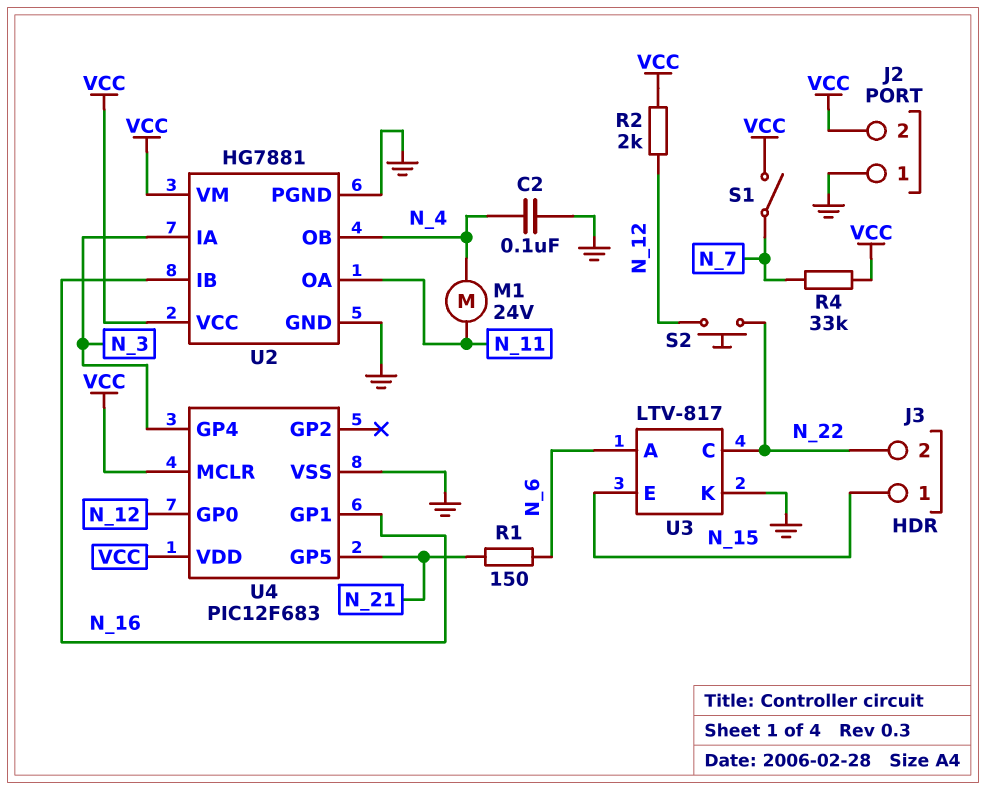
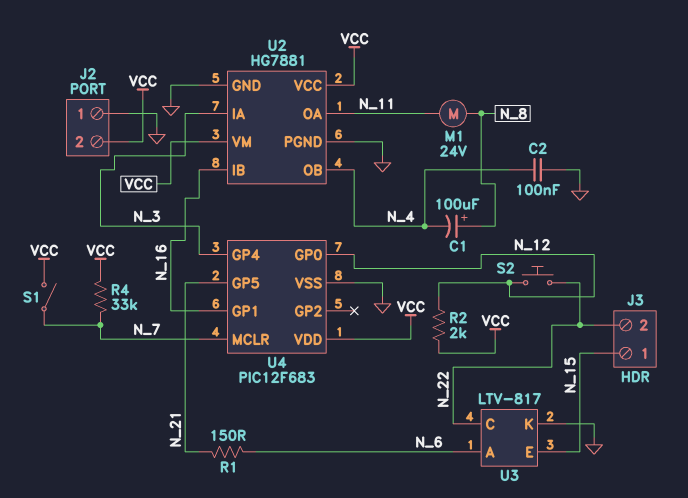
C1: none -> 100uF (plus N_8, minus N_4)
M1: motor 24V (N_4, N_11) -> motor 24V (N_8, N_11)
U4 pin MCLR: VCC -> N_7

